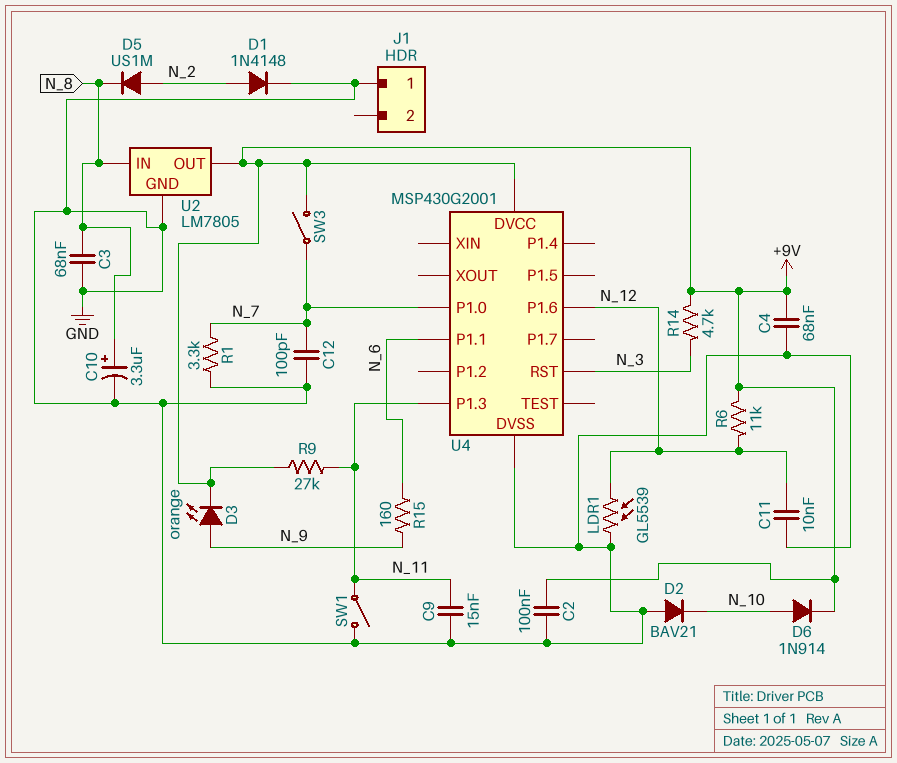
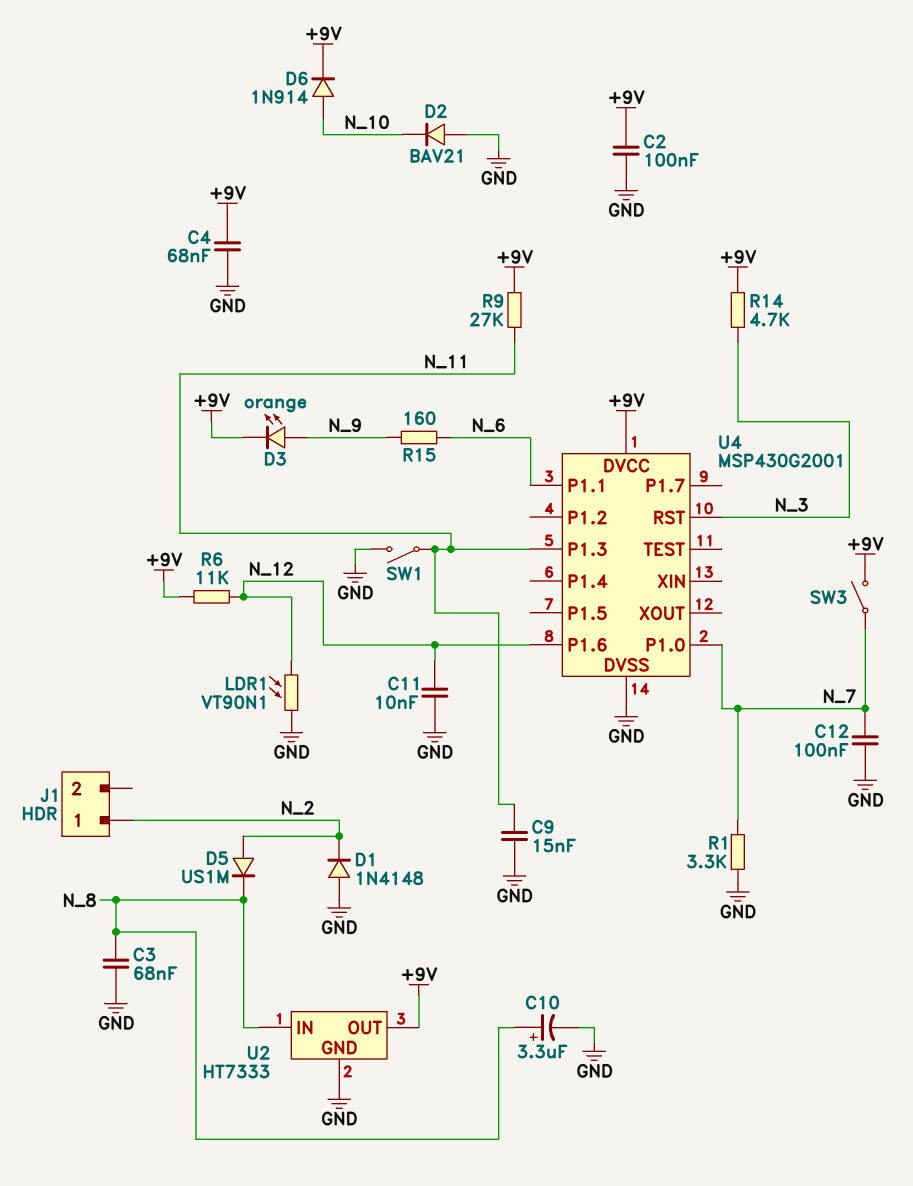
C12: 100pF (GND, N_7) -> 100nF (GND, N_7)
D1: diode 1N4148 (A N_2, K GND) -> diode 1N4148 (A GND, K N_2)
J1 pin 1: GND -> N_2
LDR1: GL5539 (GND, N_12) -> VT90N1 (GND, N_12)
U2: LM7805 -> HT7333

